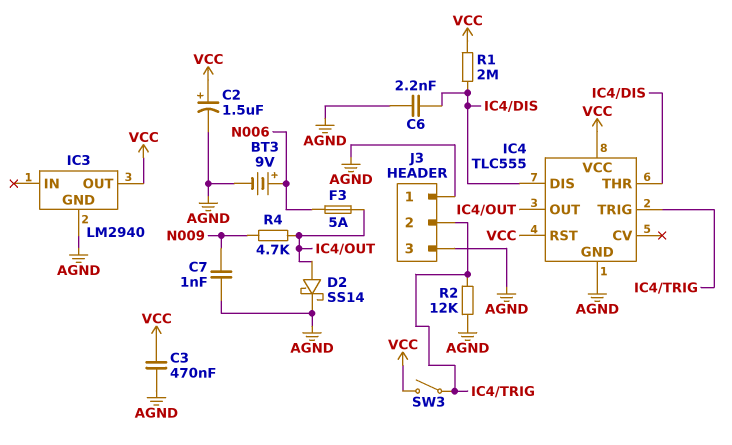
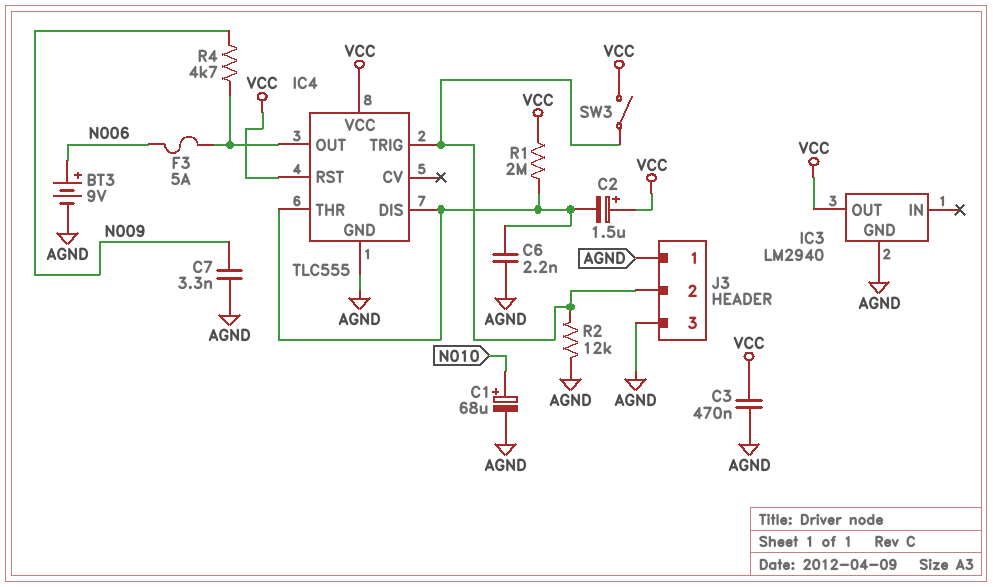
C1: none -> 68uF (plus N010, minus AGND)
C2: 1.5uF (plus VCC, minus AGND) -> 1.5uF (plus VCC, minus IC4/DIS)
C7: 1nF (AGND, N009) -> 3.3nF (AGND, N009)
D2: schottky SS14 (A IC4/OUT, K AGND) -> none

